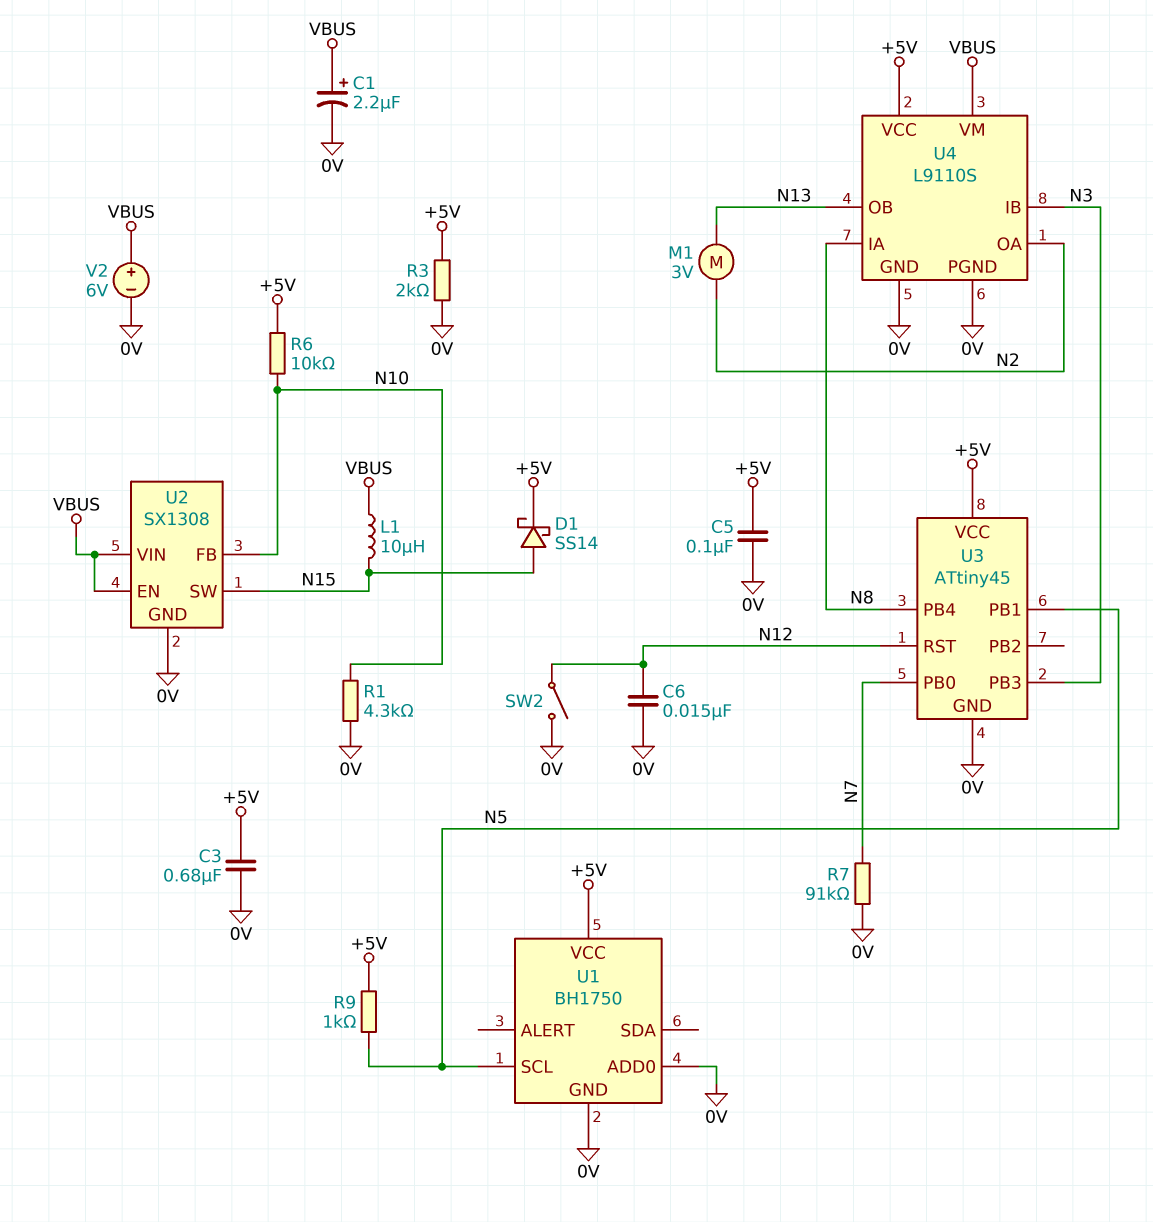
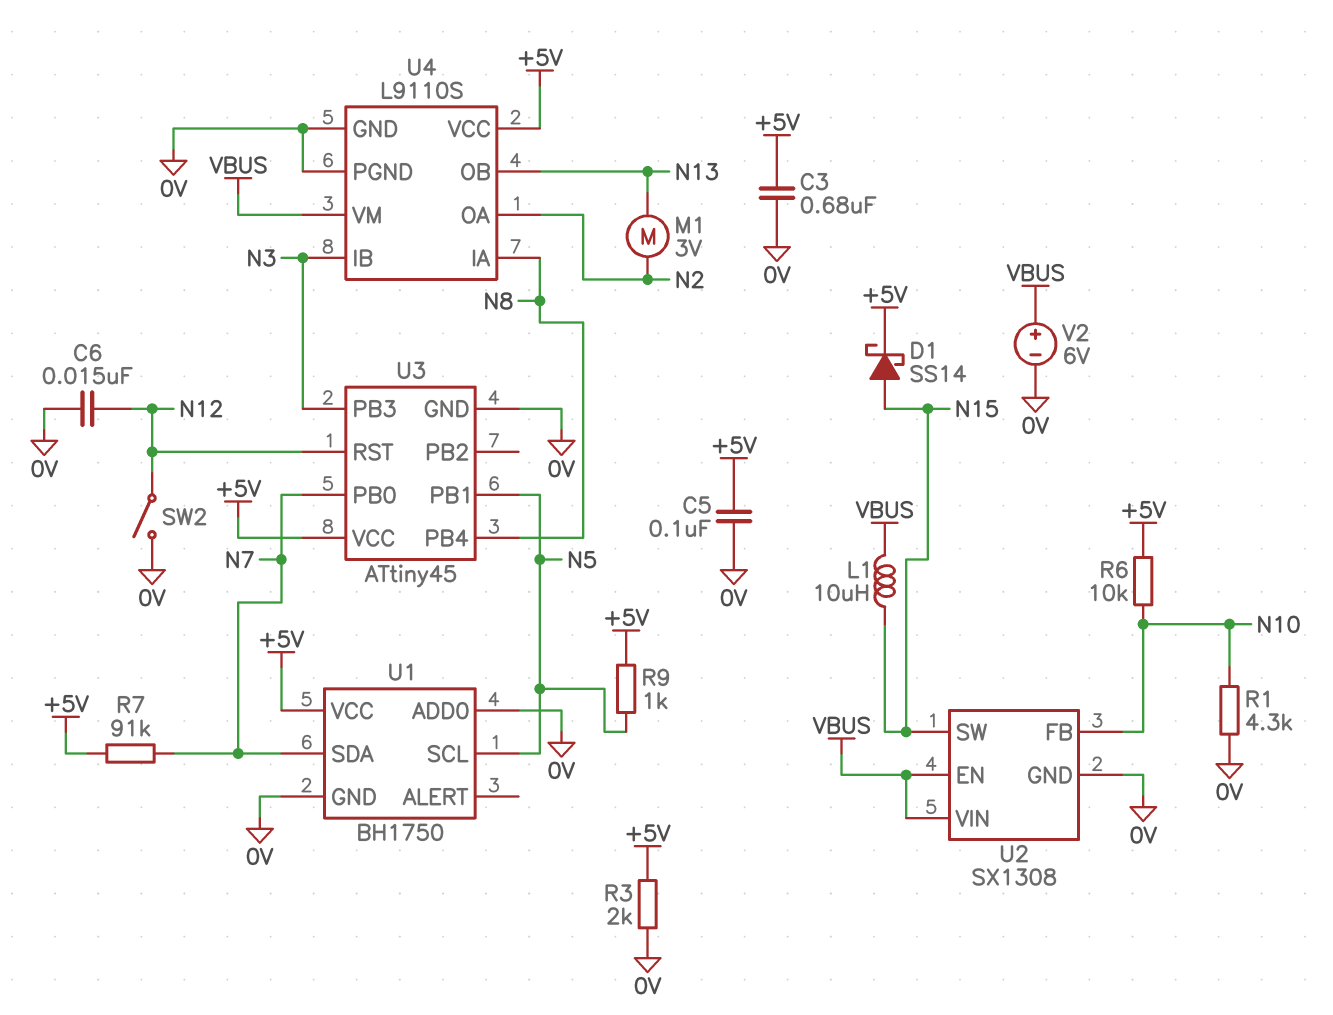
C1: 2.2uF (plus VBUS, minus 0V) -> none
R7: 91k (0V, N7) -> 91k (+5V, N7)
U1 pin SDA: none -> N7

